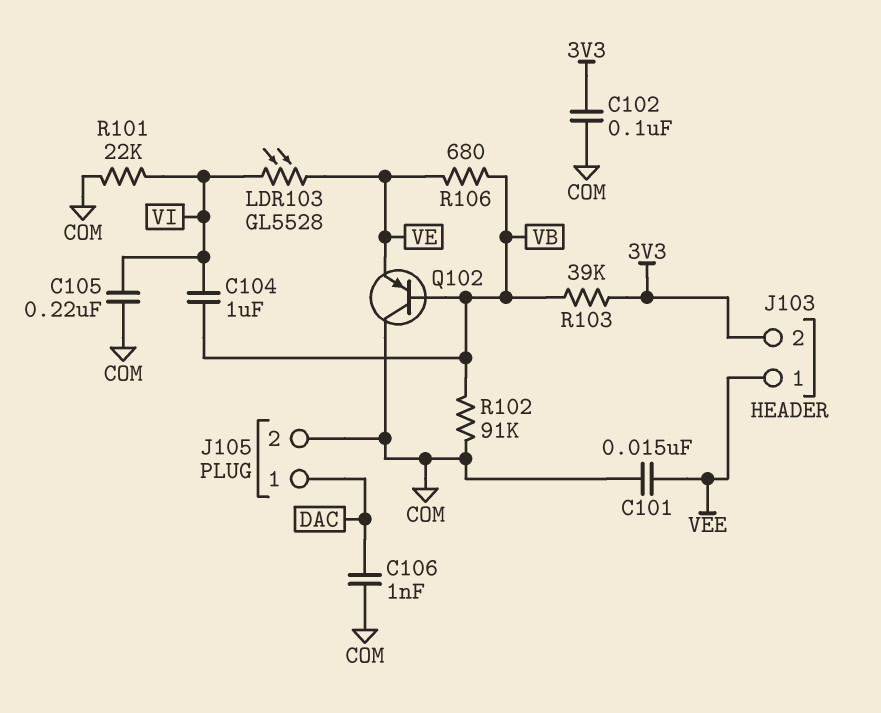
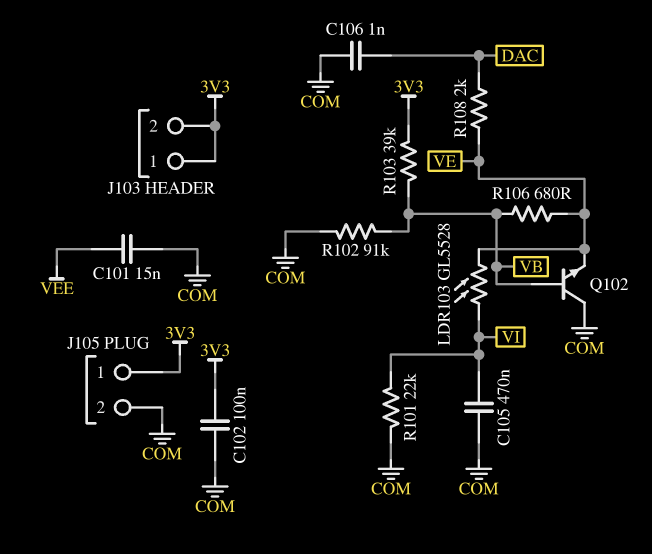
C104: 1uF (VB, VI) -> none
C105: 220nF (COM, VI) -> 470nF (COM, VI)
J103 pin 1: VEE -> 3V3
J105 pin 1: DAC -> 3V3
Q102: PNP (B VB, C COM, E VE) -> NPN (B VB, C COM, E VE)
R108: none -> 2k (DAC, VE)

